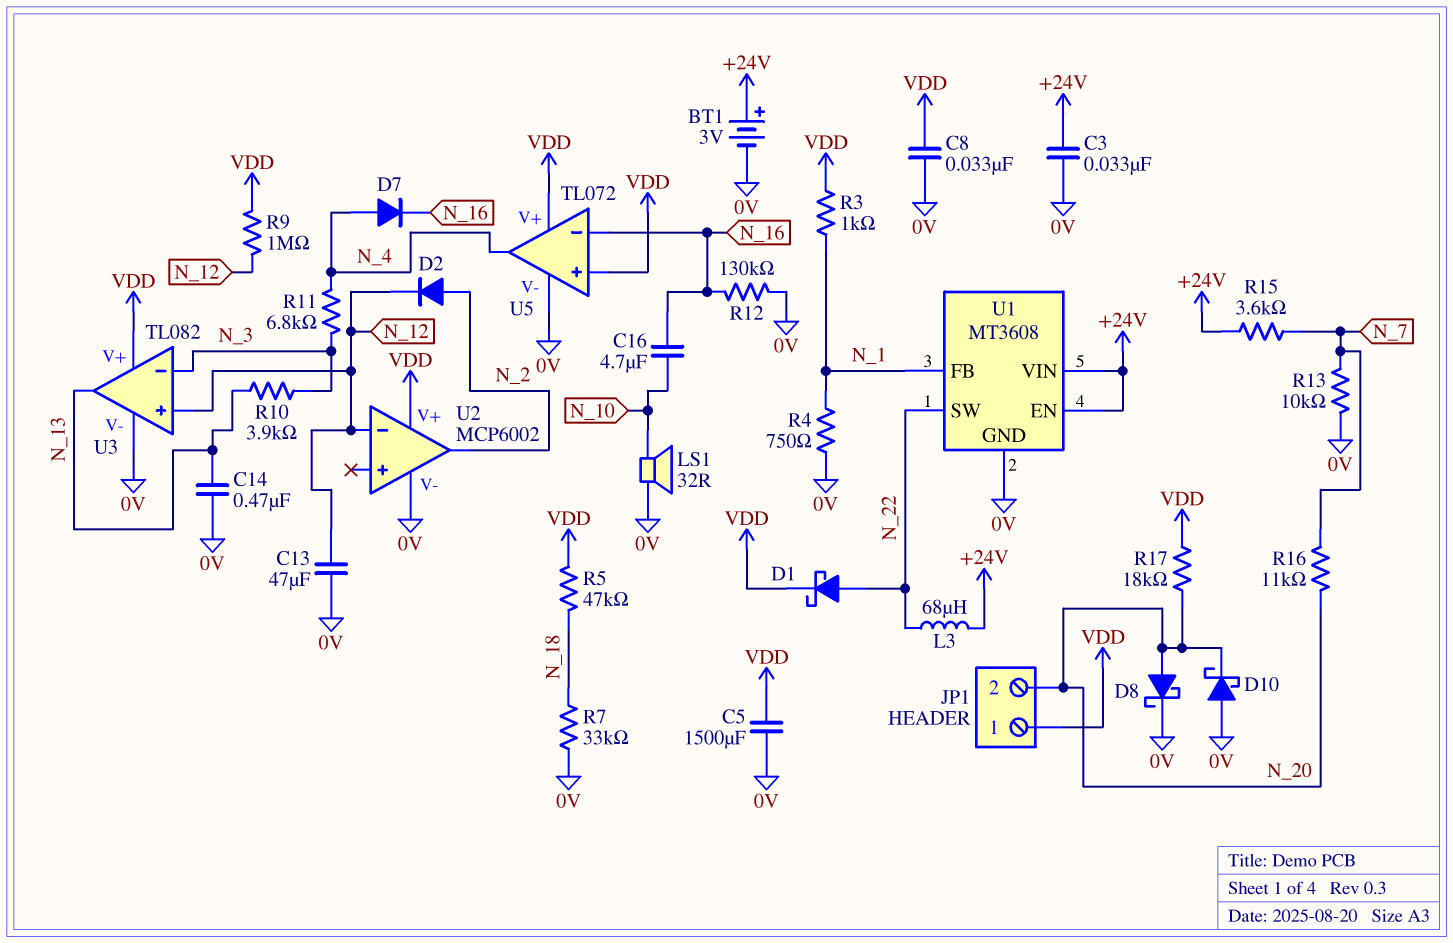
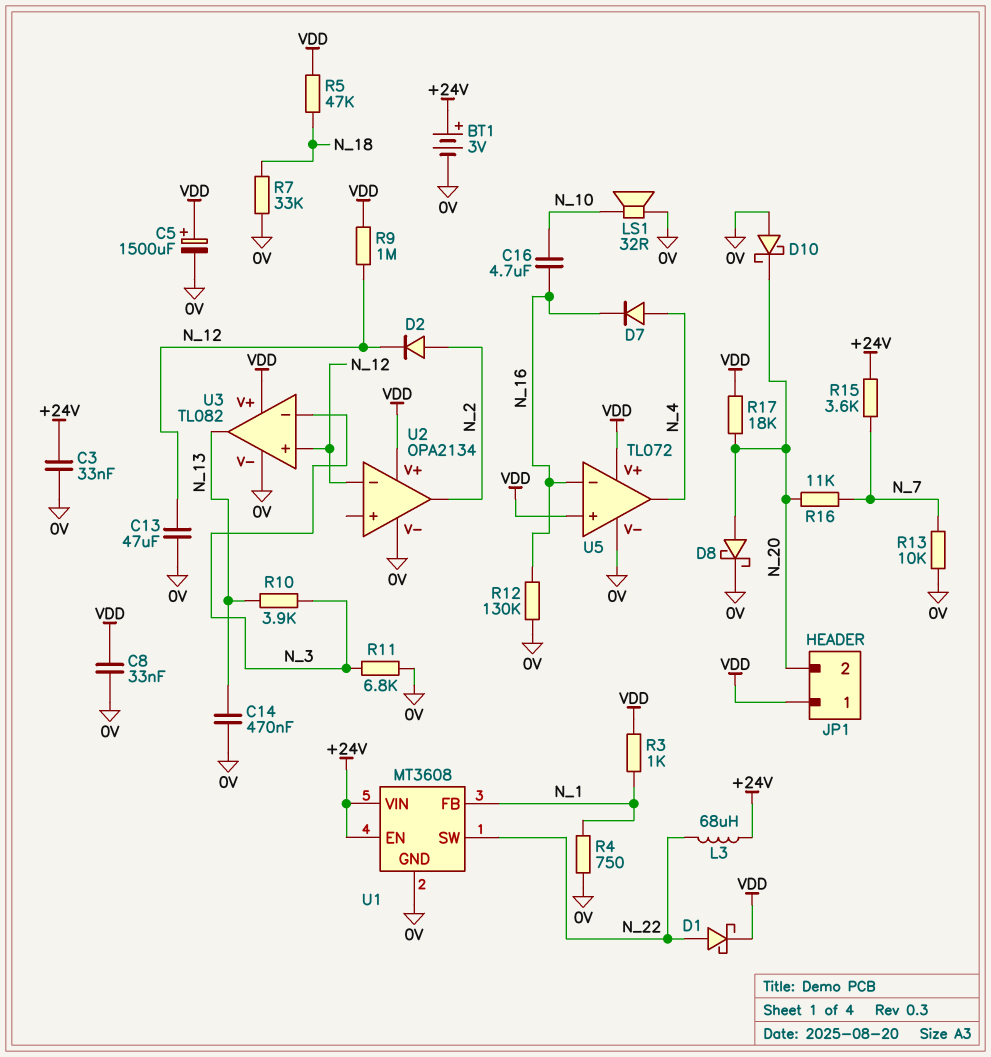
C5: 1500uF (0V, VDD) -> 1500uF (plus VDD, minus 0V)
R11: 6.8k (N_3, N_4) -> 6.8k (0V, N_3)
U2: MCP6002 -> OPA2134

